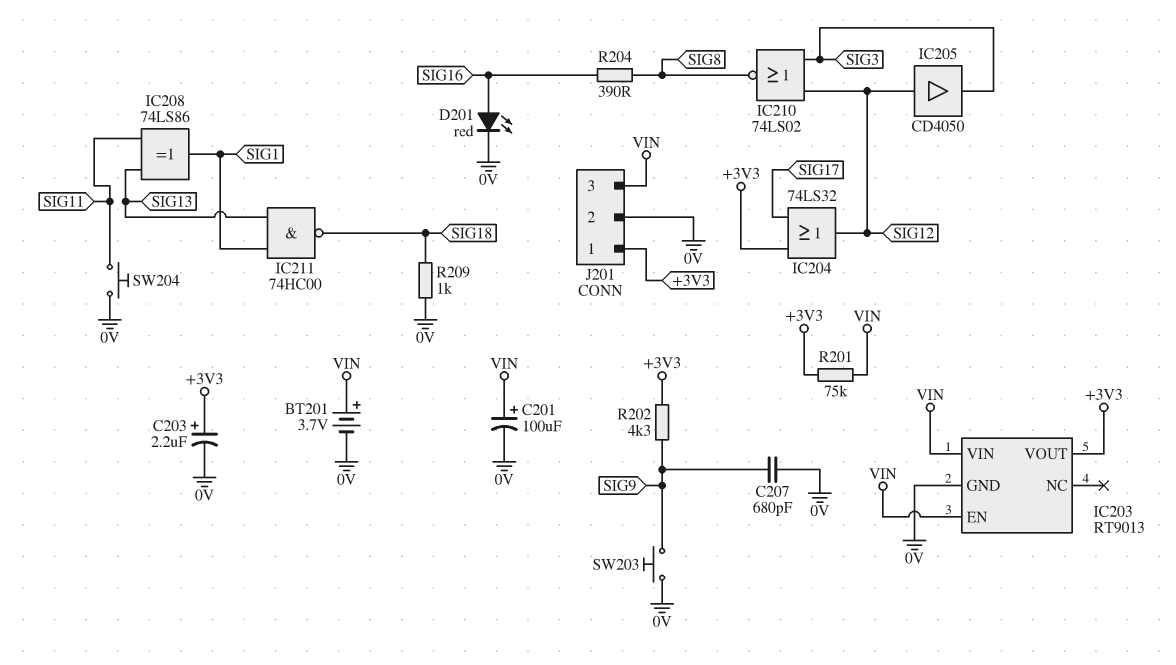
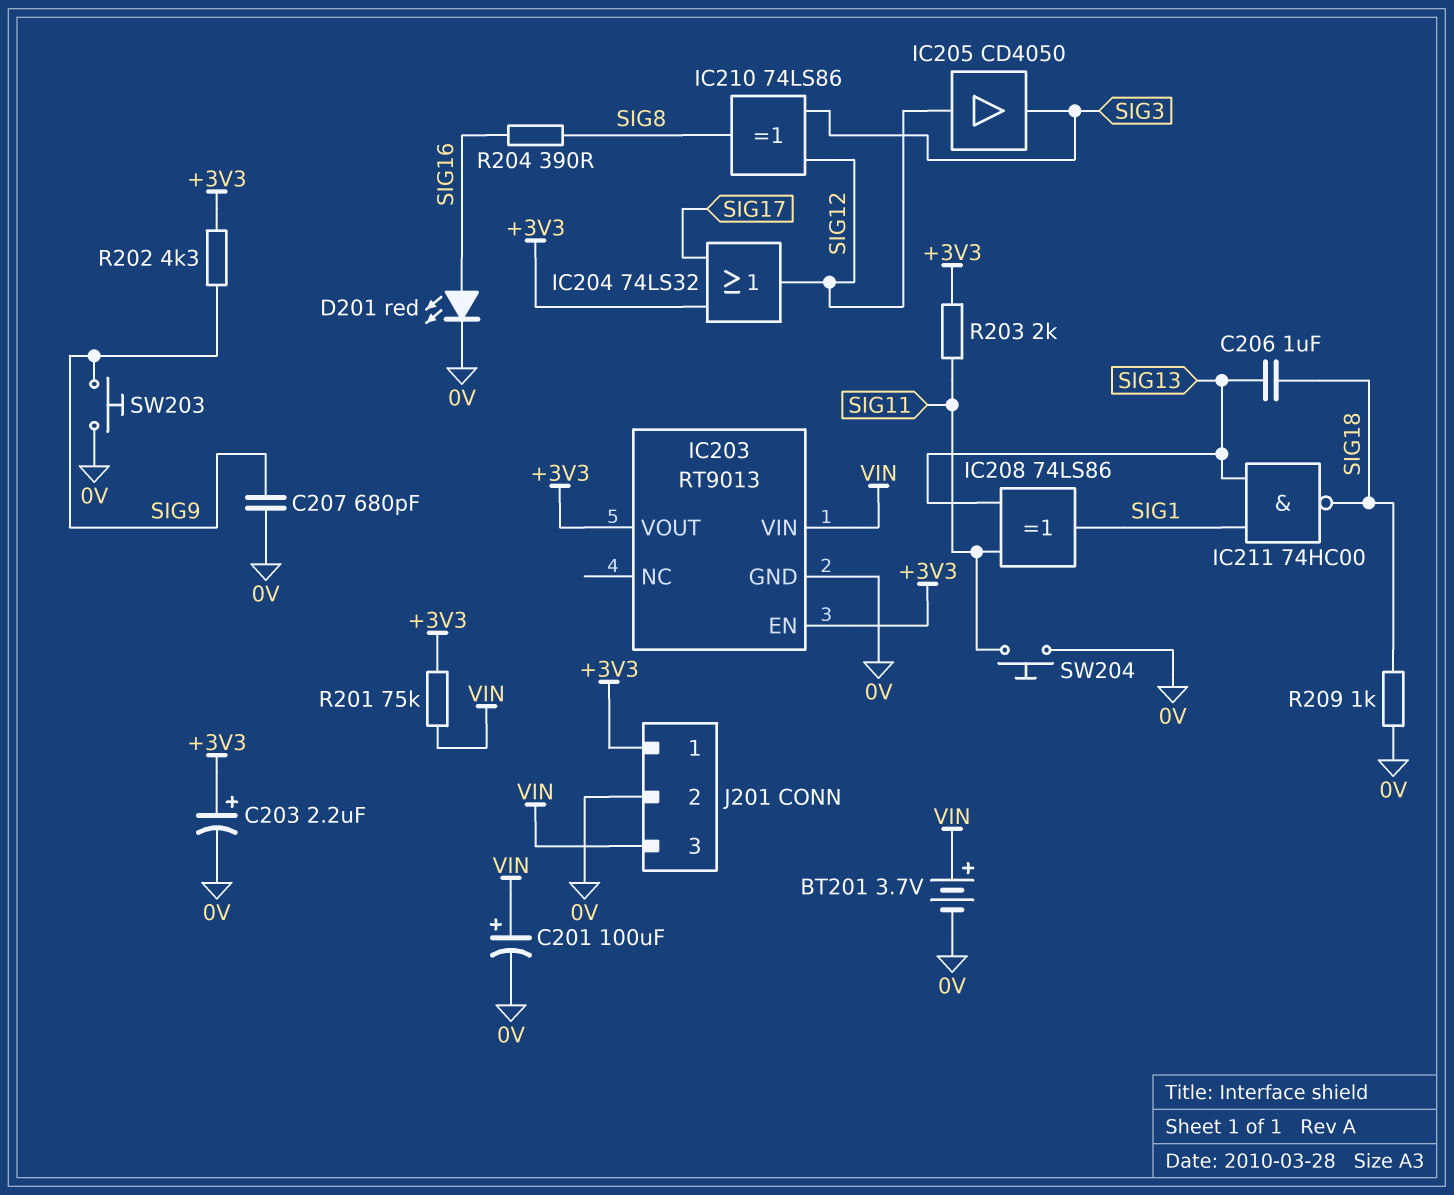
C206: none -> 1uF (SIG13, SIG18)
IC203 pin EN: VIN -> +3V3
IC210: NOR 74LS02 (in SIG3, in SIG12, out SIG8) -> XOR 74LS86 (in SIG3, in SIG12, out SIG8)
R203: none -> 2k (+3V3, SIG11)

